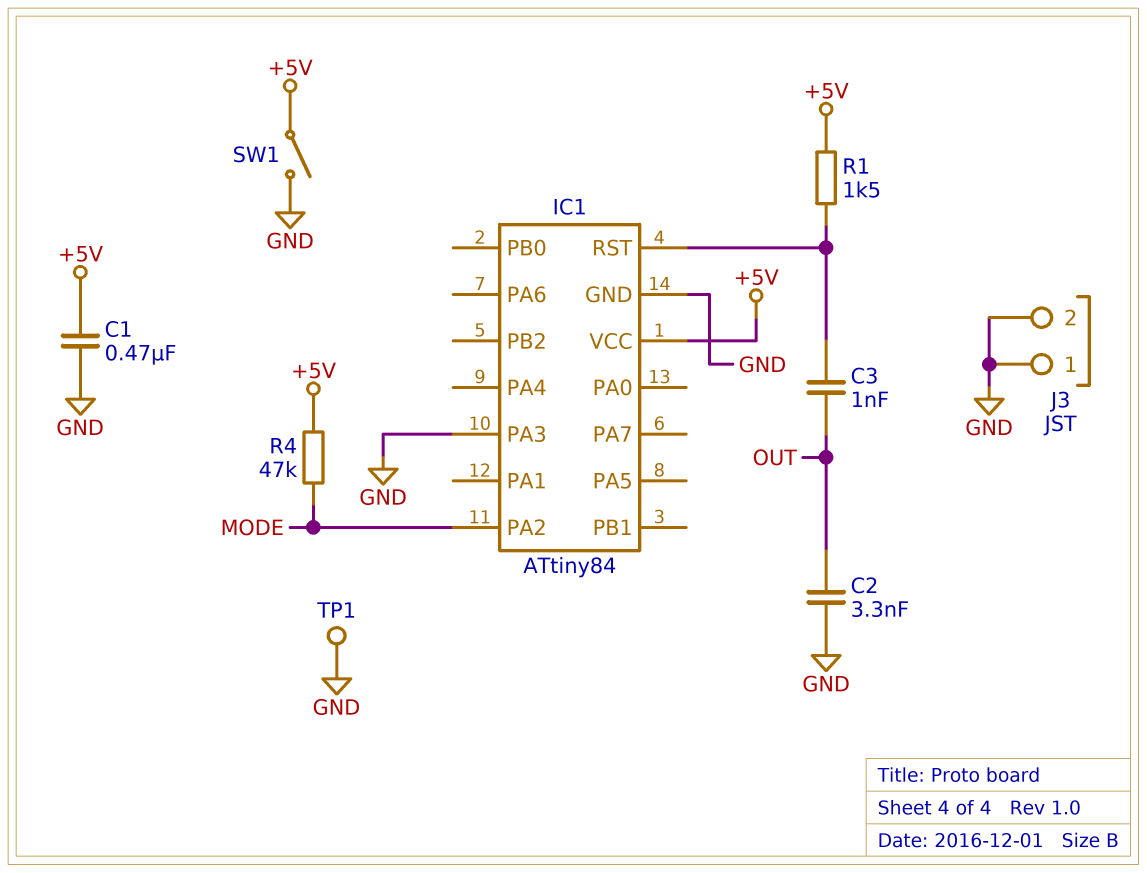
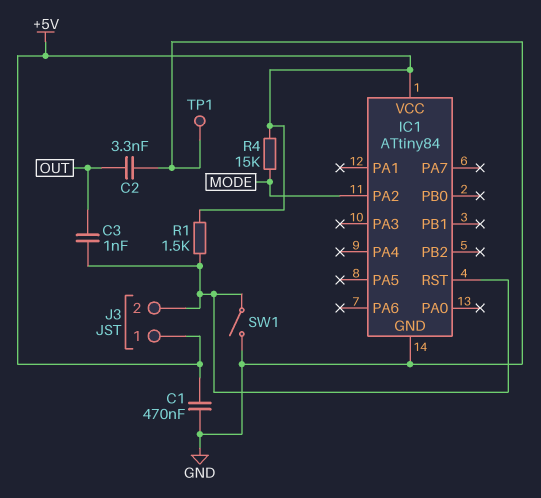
IC1 pin PA3: GND -> none
J3 pin 1: GND -> +5V
J3 pin 2: GND -> IC1/RST
R4: 47k (+5V, MODE) -> 15k (+5V, MODE)
SW1: switch (+5V, GND) -> switch (GND, IC1/RST)

